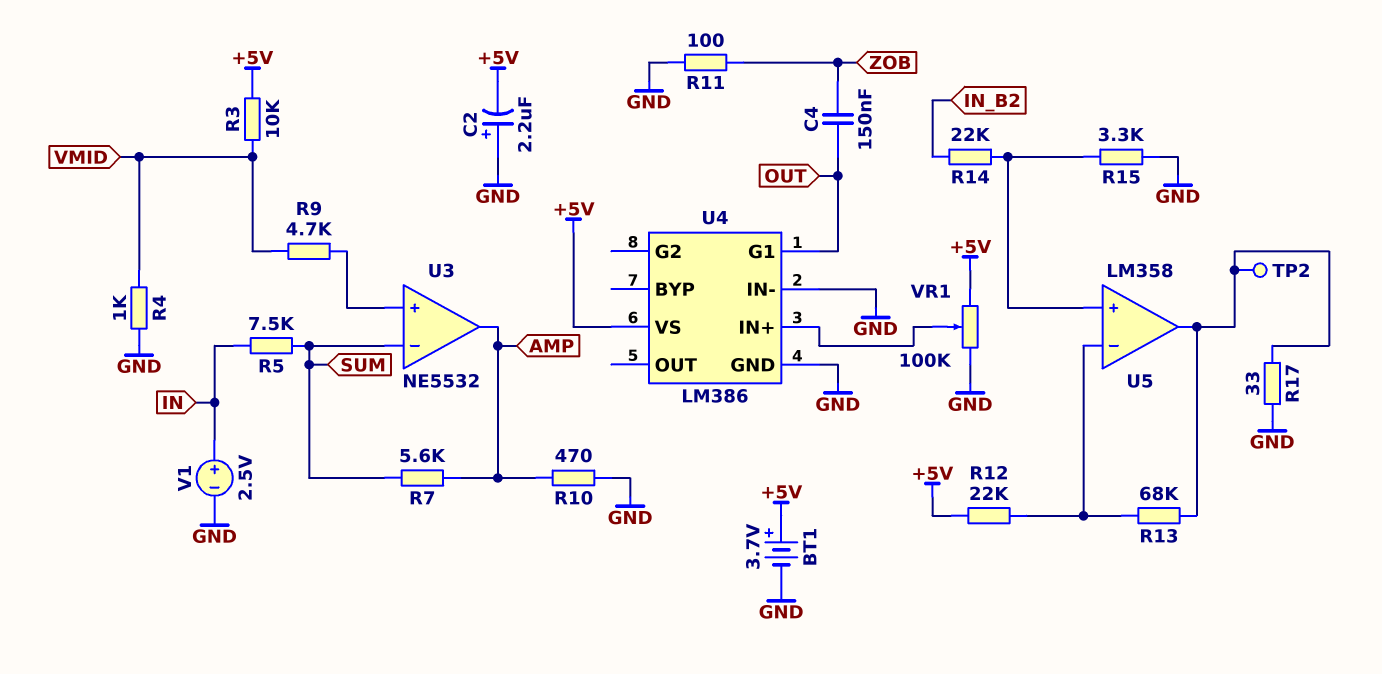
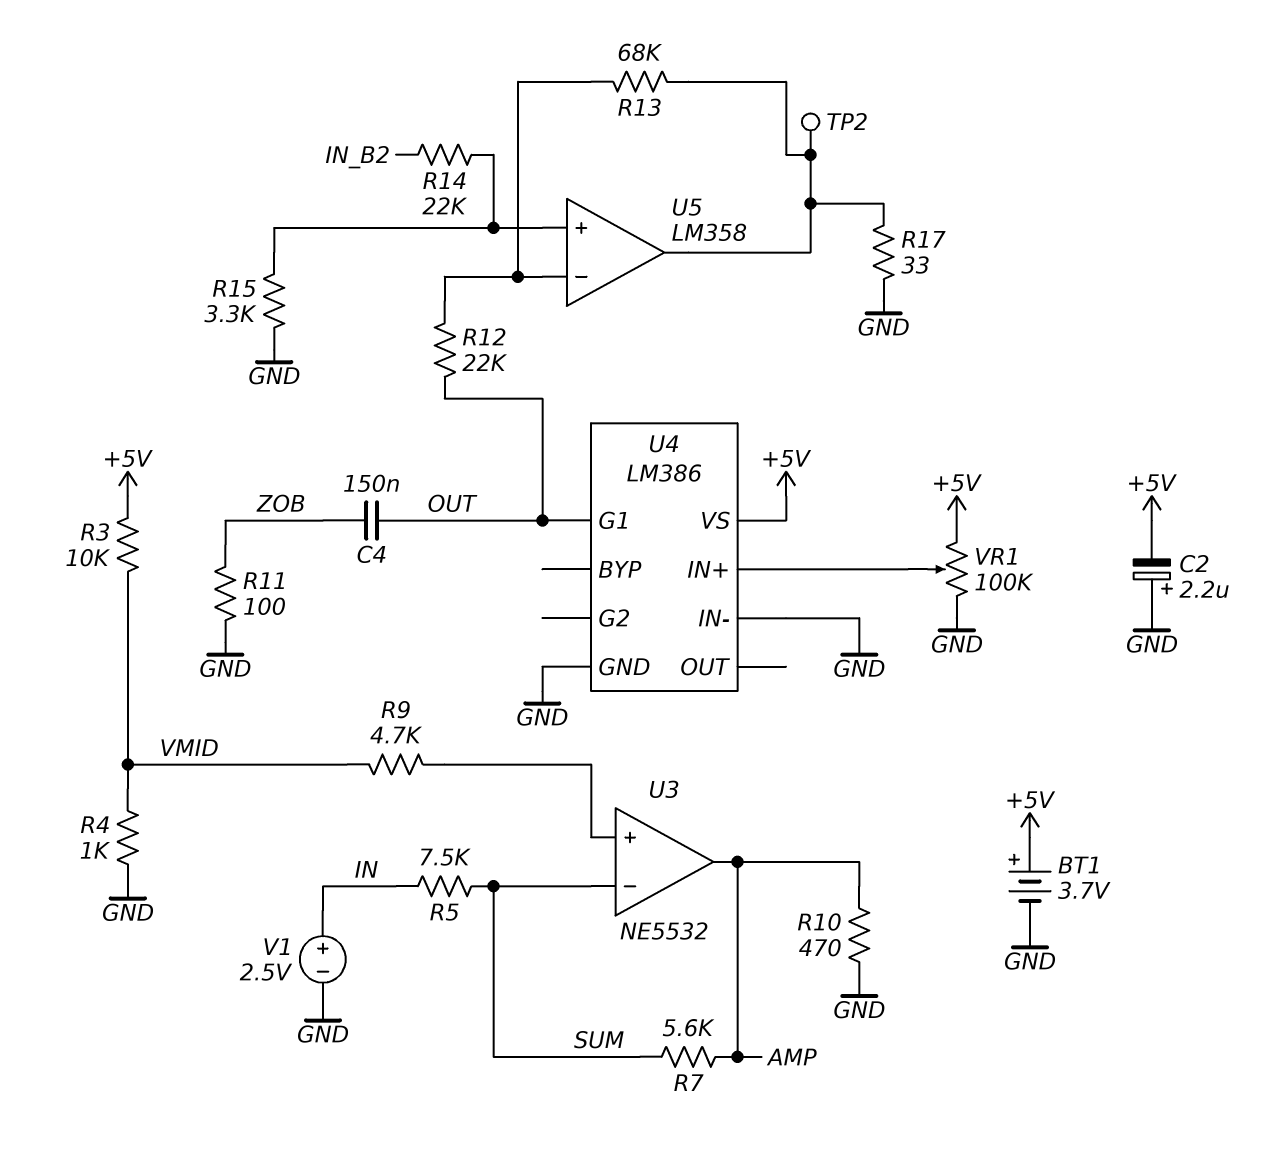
R12: 22k (+5V, U5/in-) -> 22k (OUT, U5/in-)

